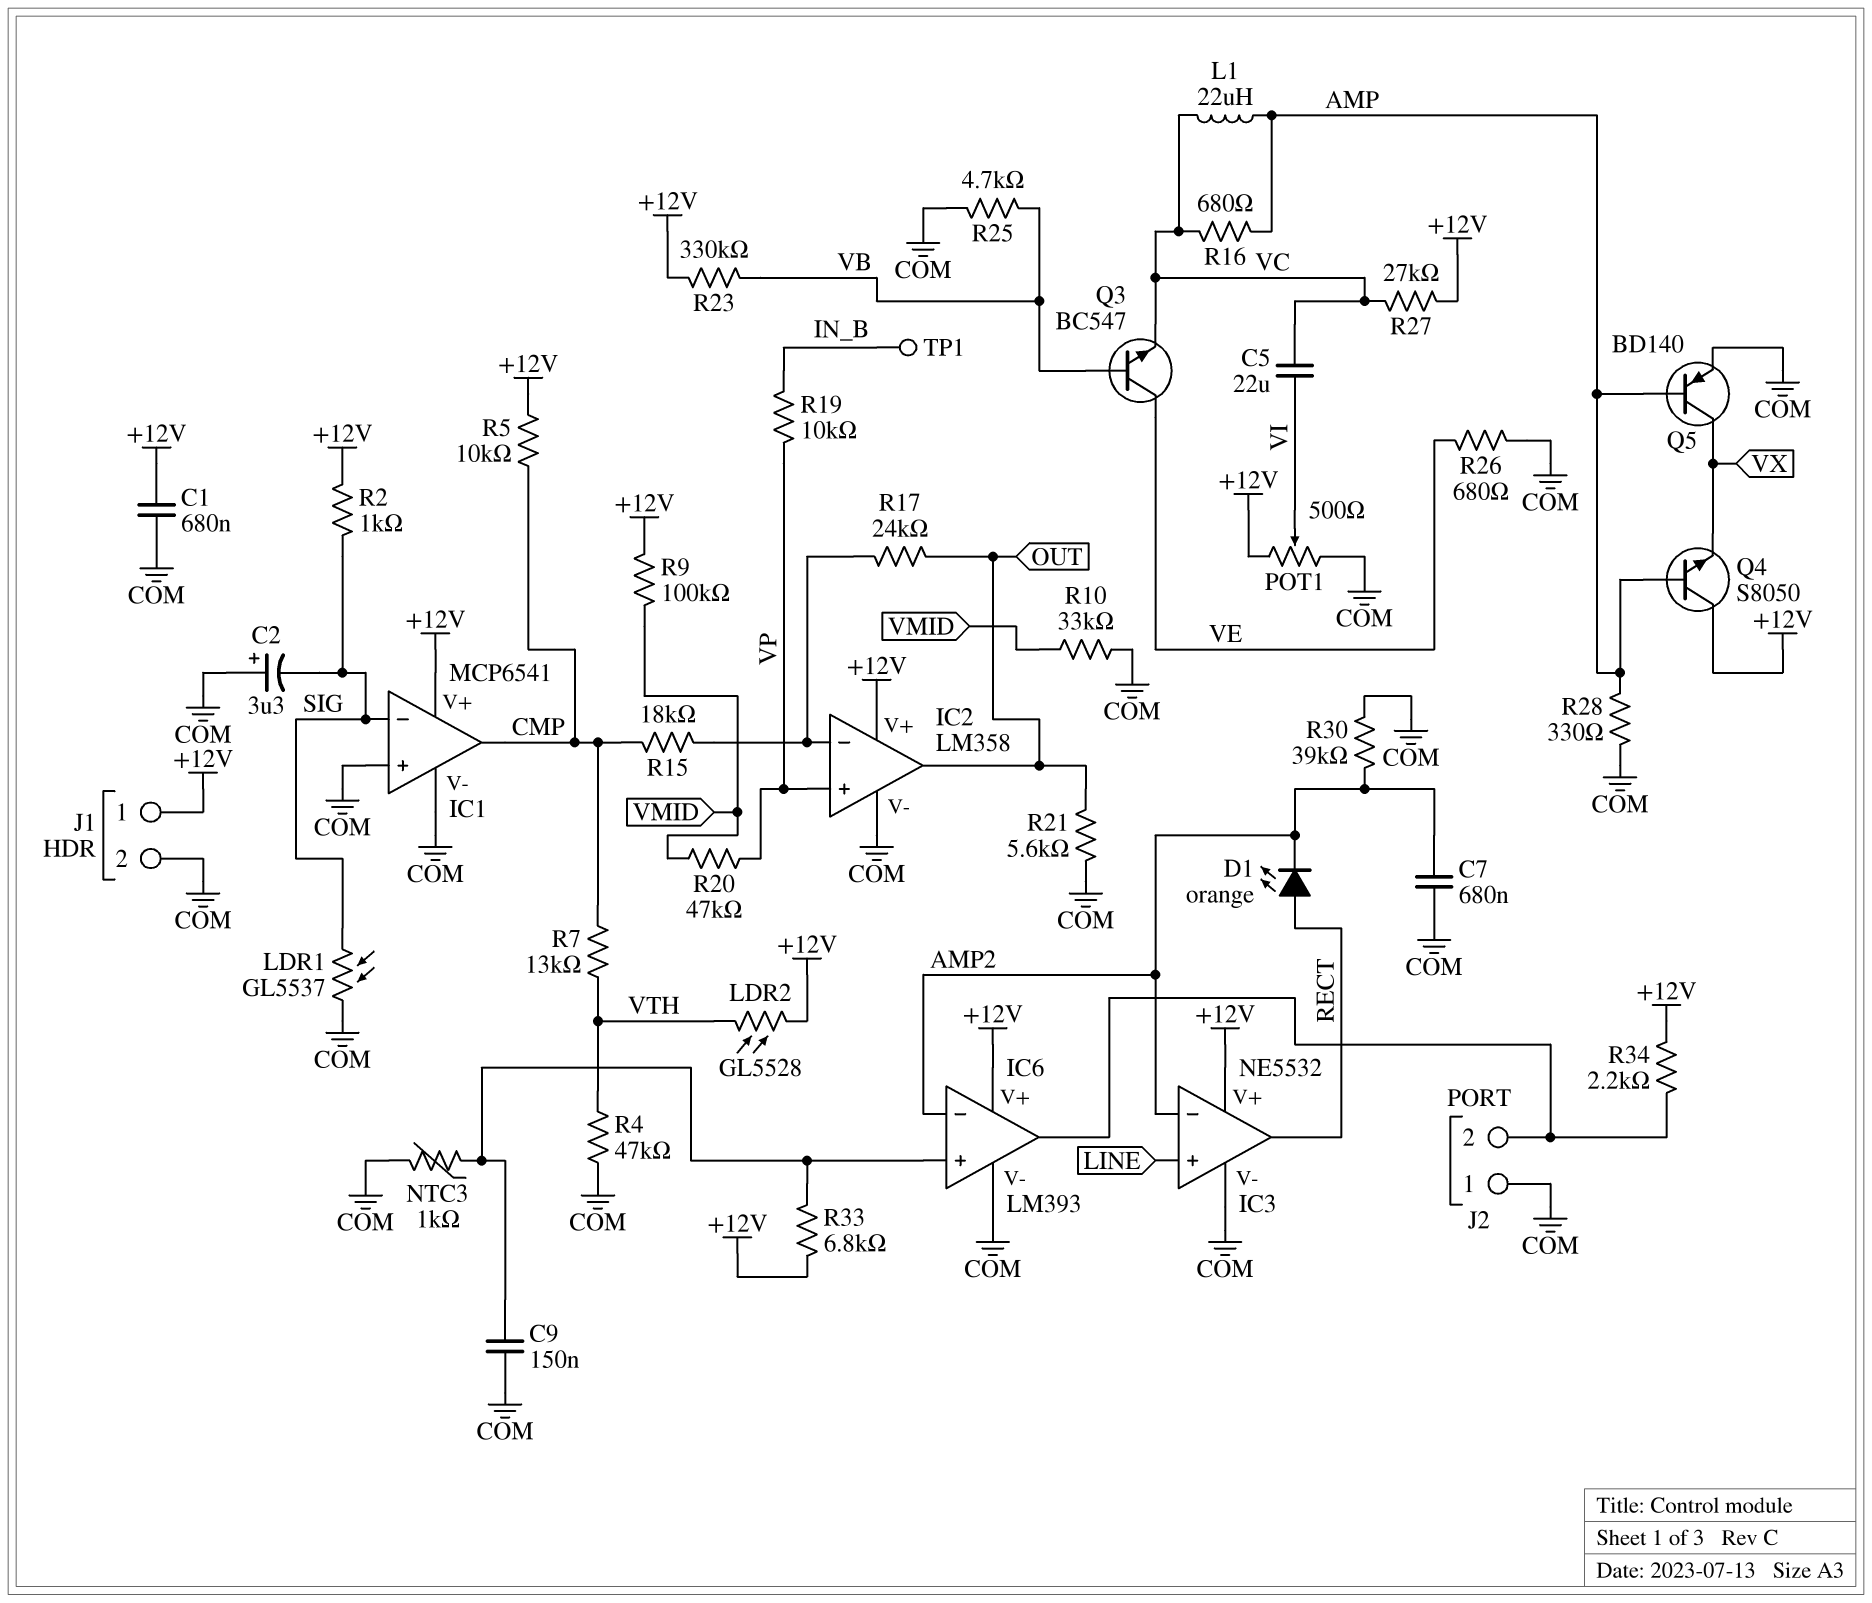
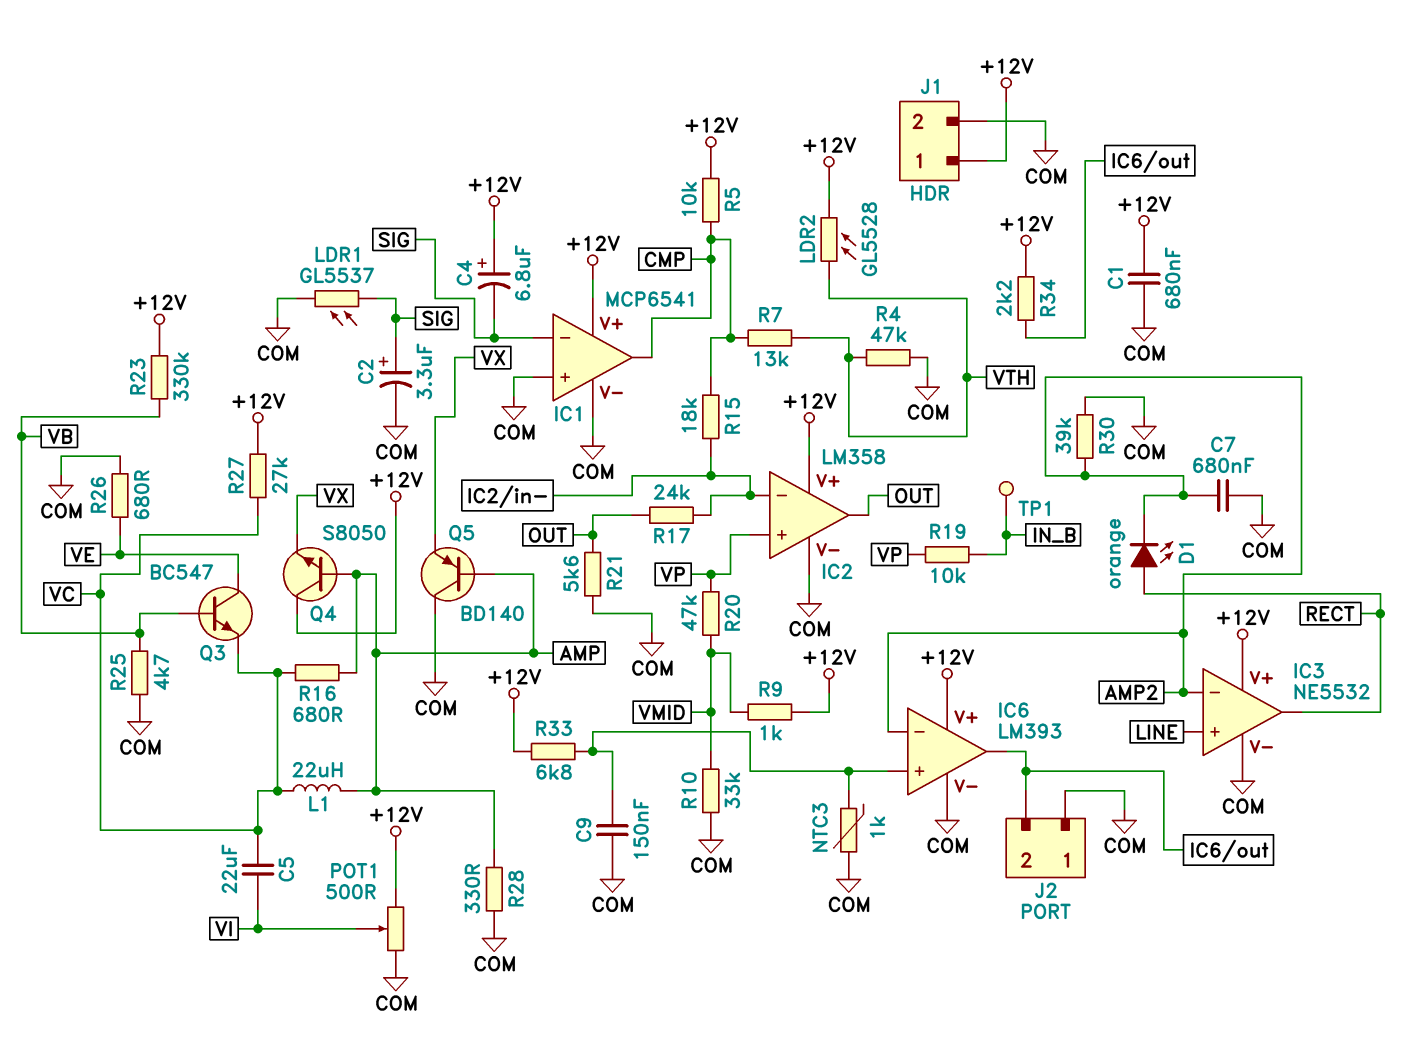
C2: 3.3uF (plus COM, minus SIG) -> 3.3uF (plus SIG, minus COM)
C4: none -> 6.8uF (plus +12V, minus SIG)
Q5: PNP BD140 (B AMP, C VX, E COM) -> PNP BD140 (B AMP, C COM, E VX)
R2: 1k (+12V, SIG) -> none
R9: 100k (+12V, VMID) -> 1k (+12V, VMID)

